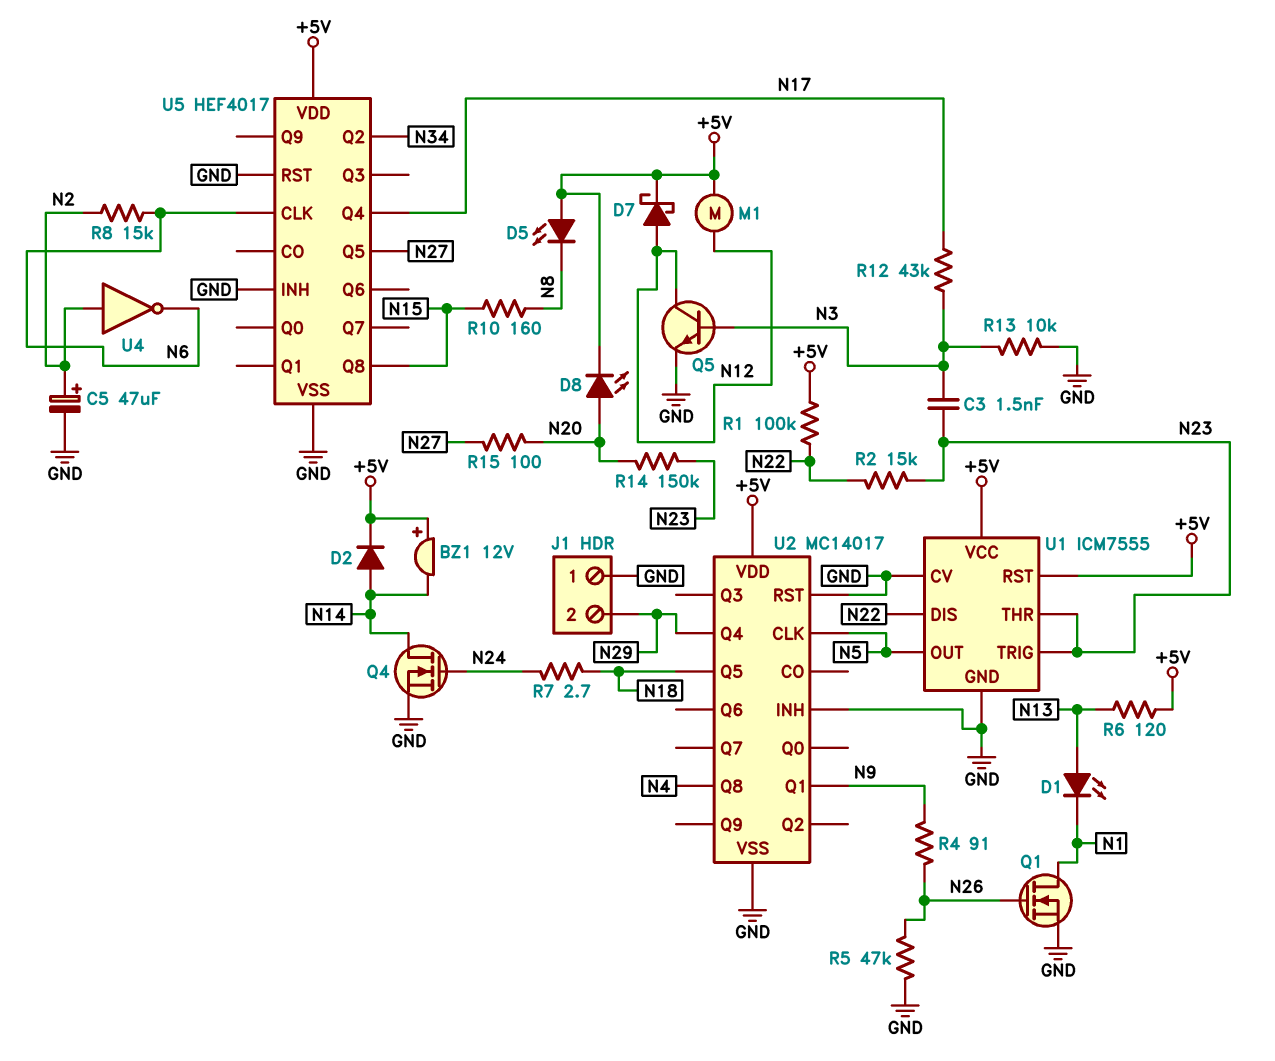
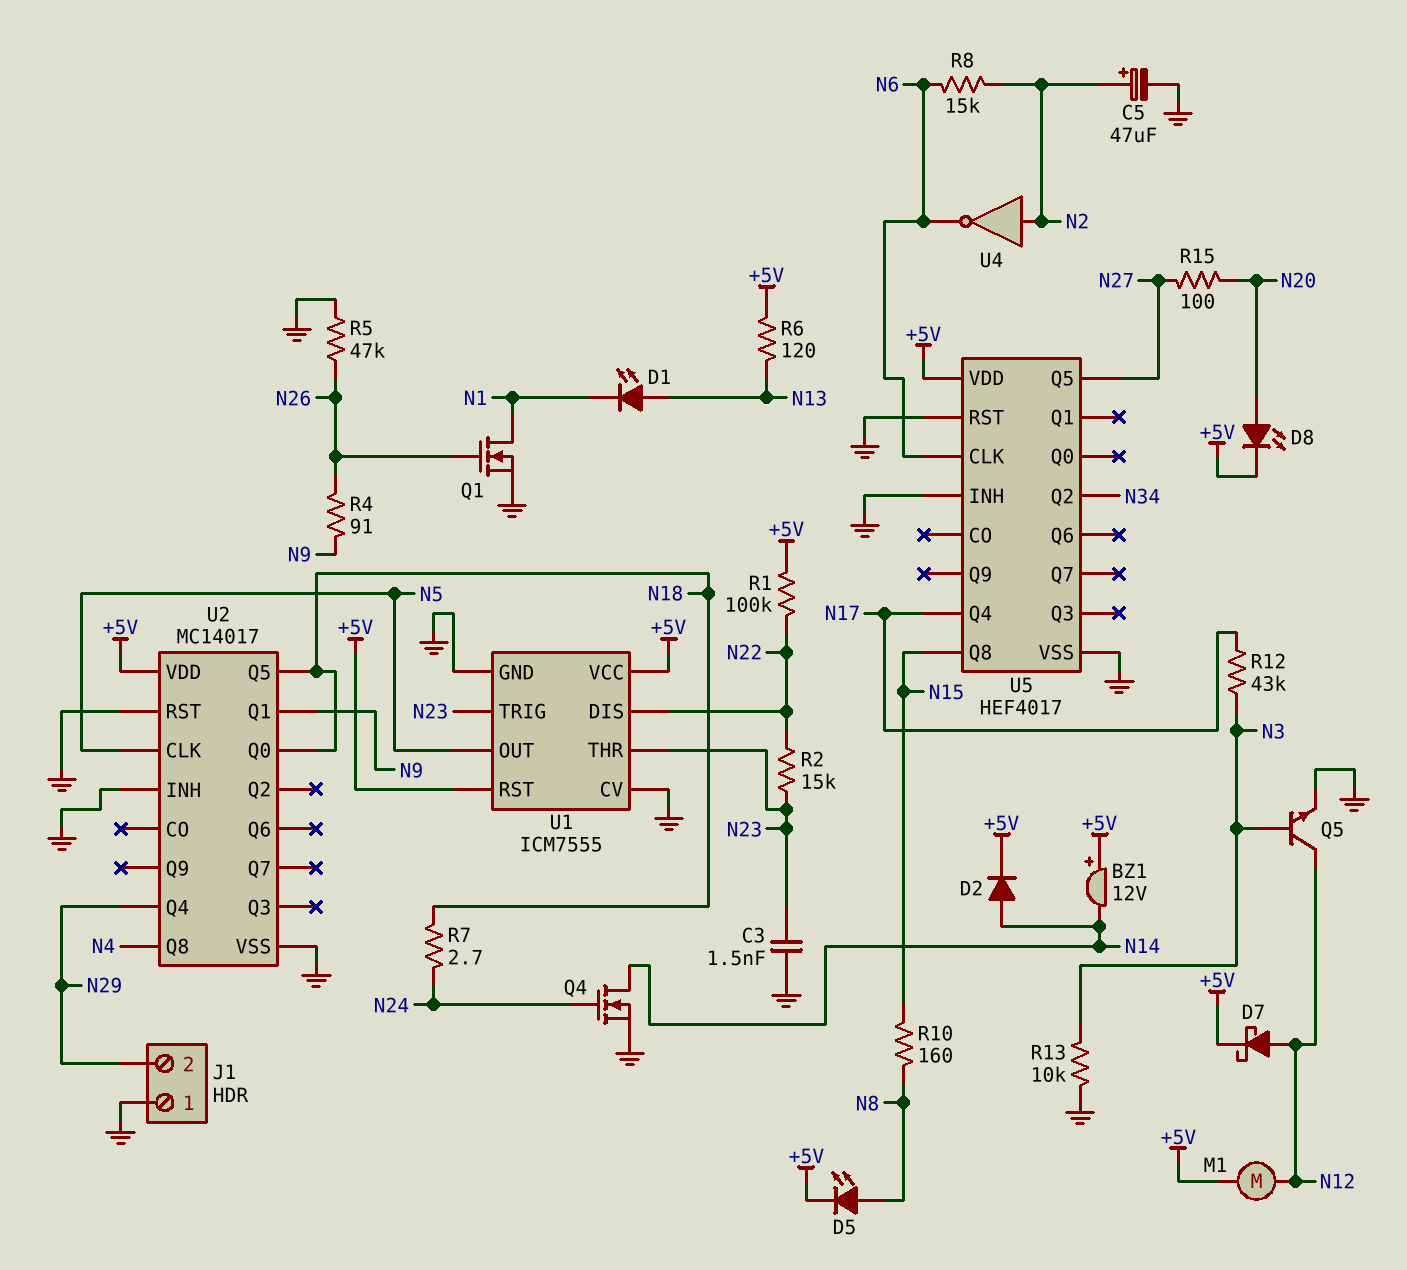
C3: 1.5nF (N3, N23) -> 1.5nF (GND, N23)
D5: LED (A +5V, K N8) -> LED (A N8, K +5V)
R14: 150k (N20, N23) -> none
U2 pin Q0: none -> N18

